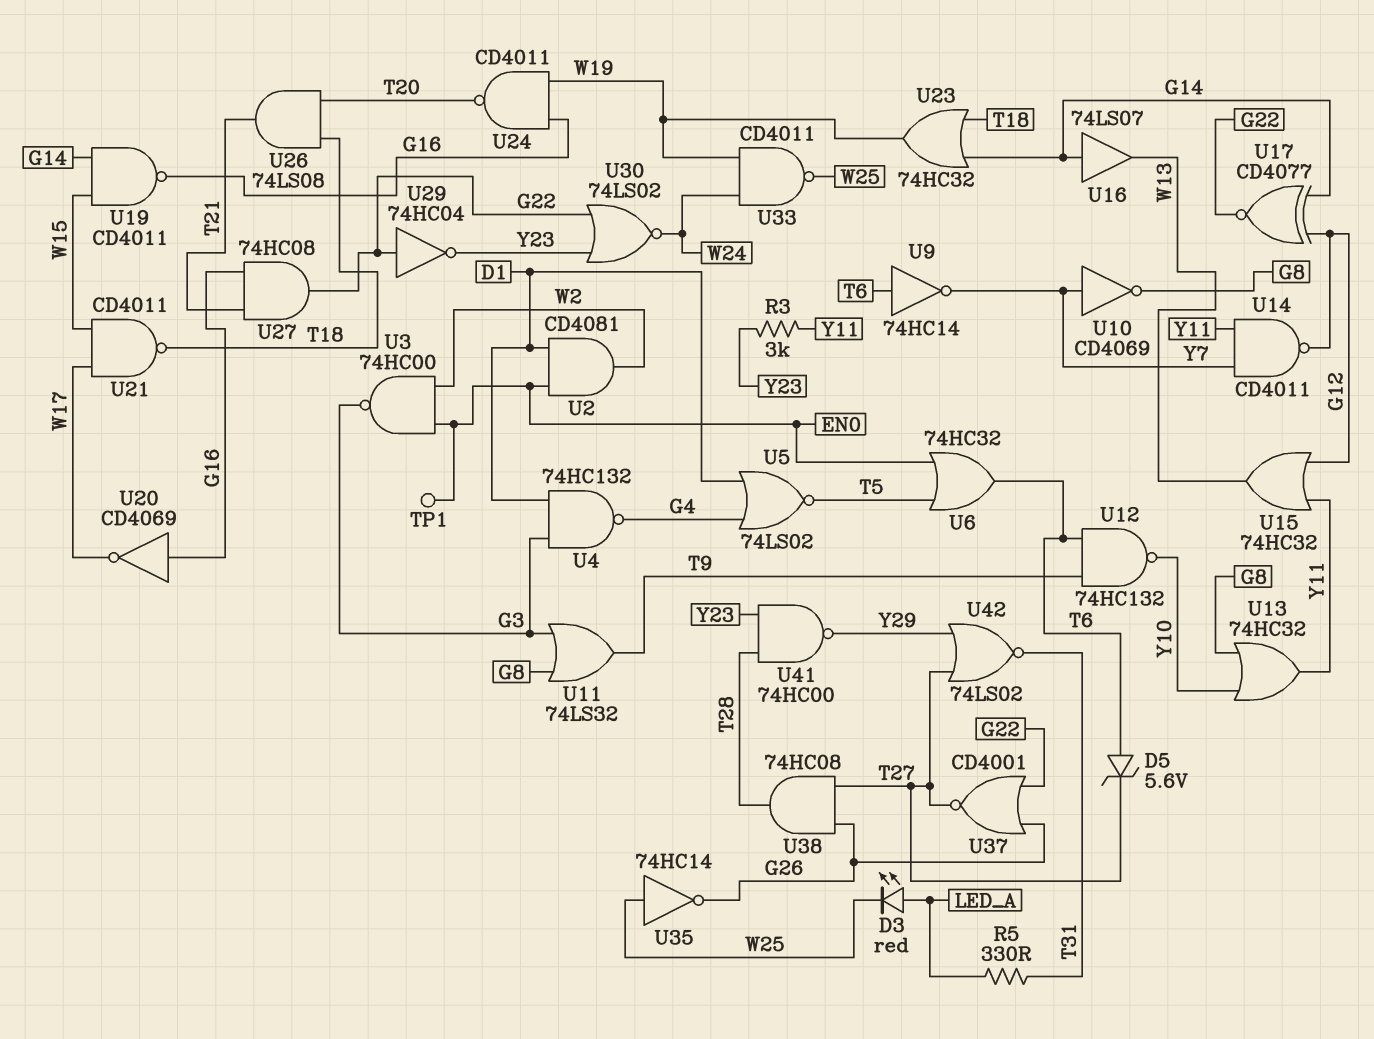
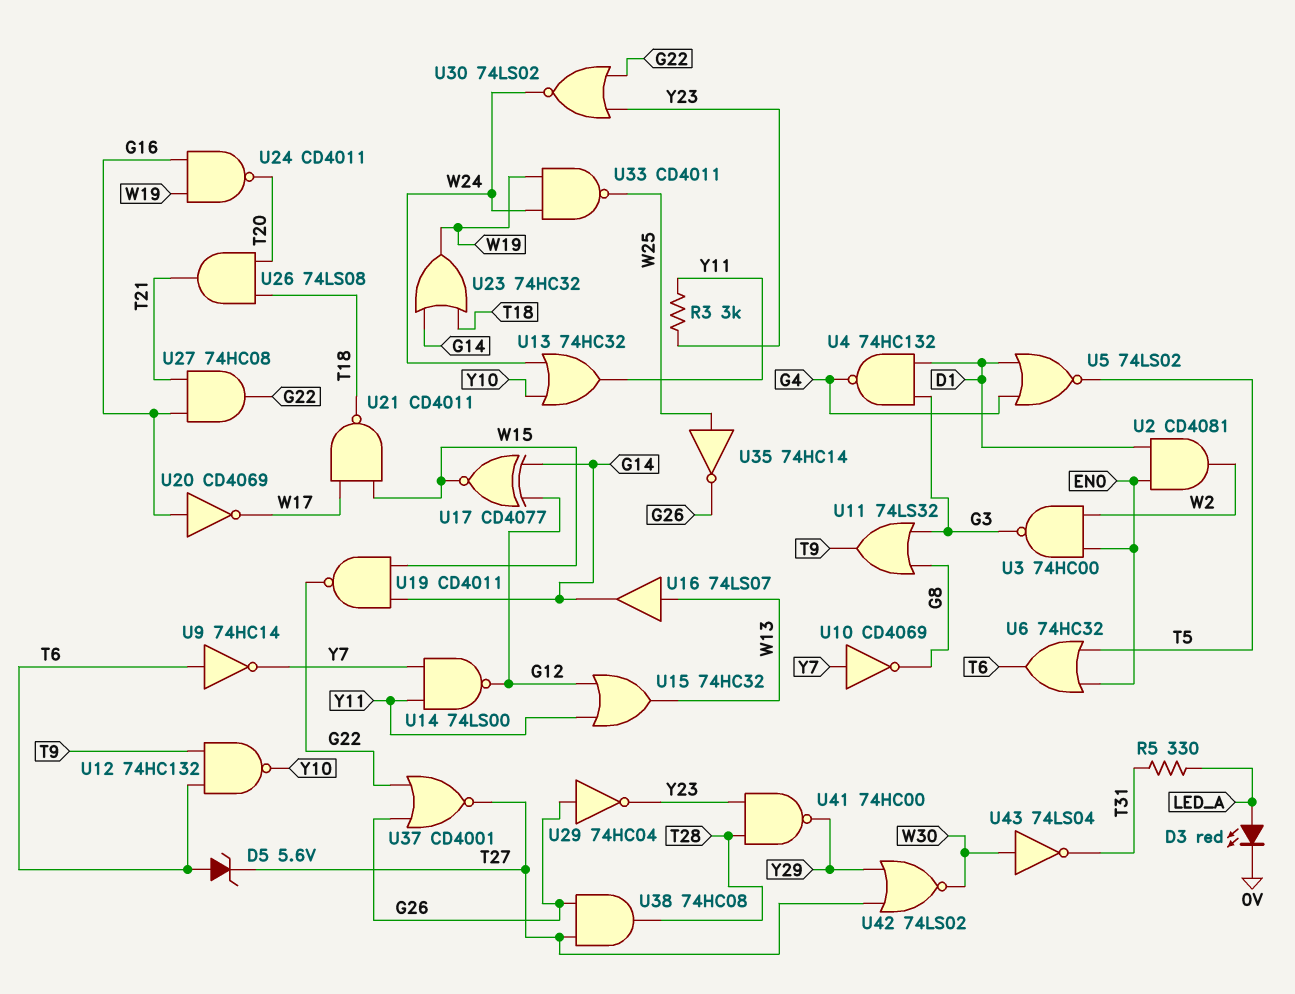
D3: LED red (A LED_A, K W25) -> LED red (A LED_A, K 0V)
TP1: test point (EN0) -> none
U13: OR 74HC32 (in G8, in Y10, out Y11) -> OR 74HC32 (in W24, in Y10, out Y11)
U14: NAND CD4011 (in Y7, in Y11, out G12) -> NAND 74LS00 (in Y7, in Y11, out G12)
U16: buffer 74LS07 (in G14, out W13) -> buffer 74LS07 (in W13, out G14)
U17: XNOR CD4077 (in G12, in G14, out G22) -> XNOR CD4077 (in G12, in G14, out W15)
U19: NAND CD4011 (in G14, in W15, out G16) -> NAND CD4011 (in G14, in W15, out G22)
U29: NOT 74HC04 (in G22, out Y23) -> NOT 74HC04 (in G26, out Y23)
U42: NOR 74LS02 (in T27, in Y29, out T31) -> NOR 74LS02 (in T27, in Y29, out W30)
U43: none -> NOT 74LS04 (in W30, out T31)

